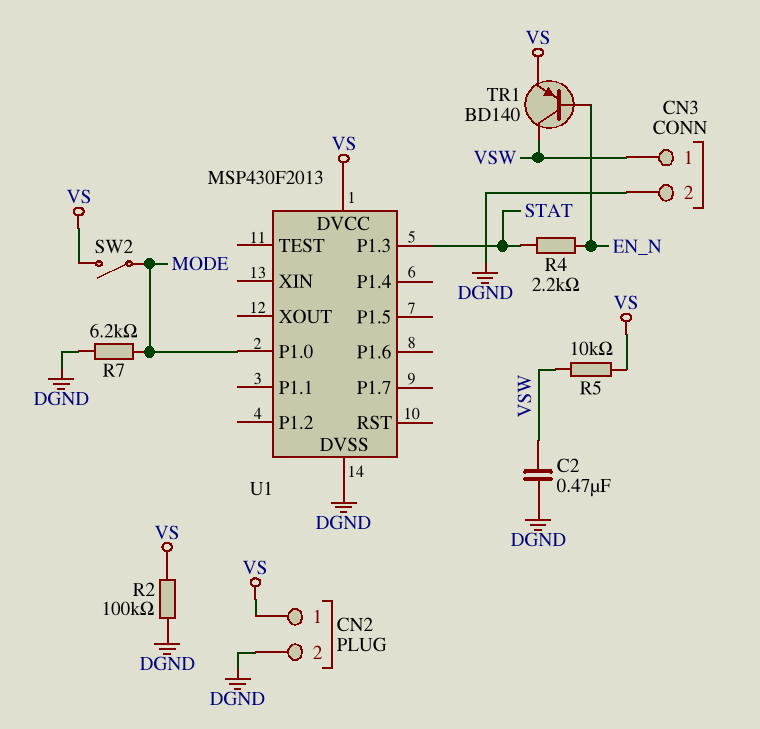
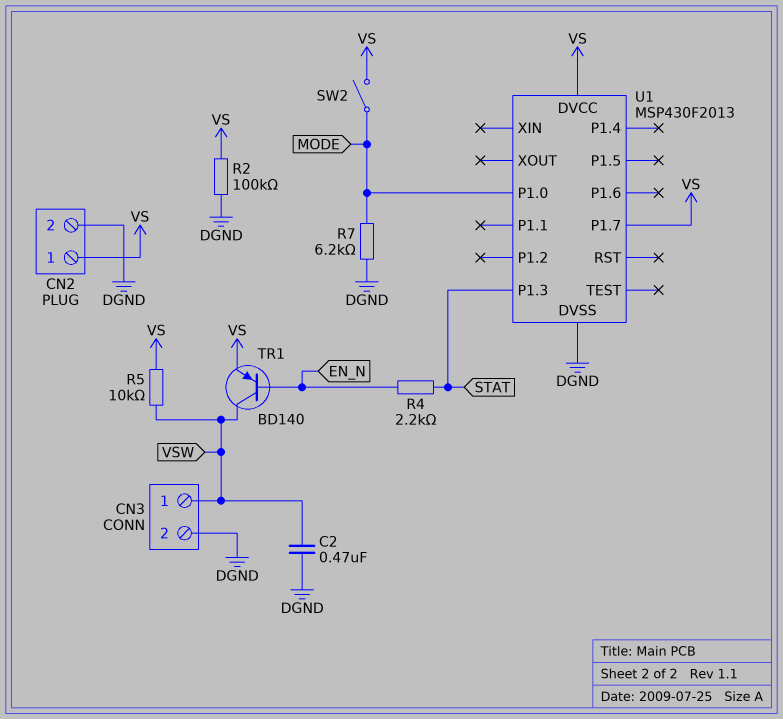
U1 pin P1.7: none -> VS

